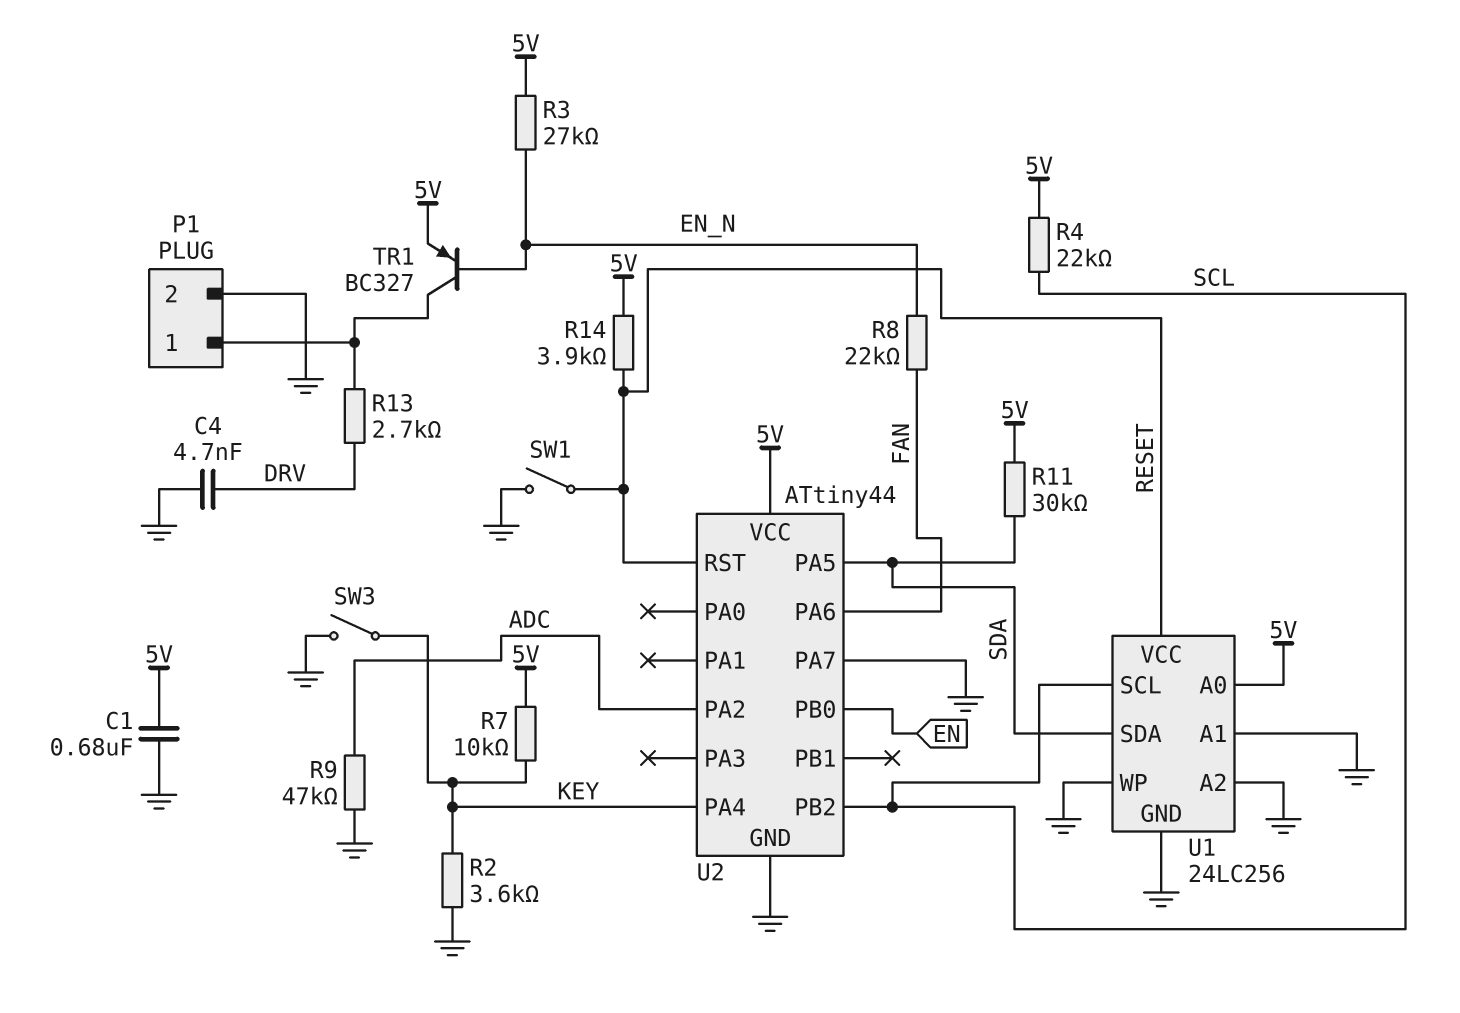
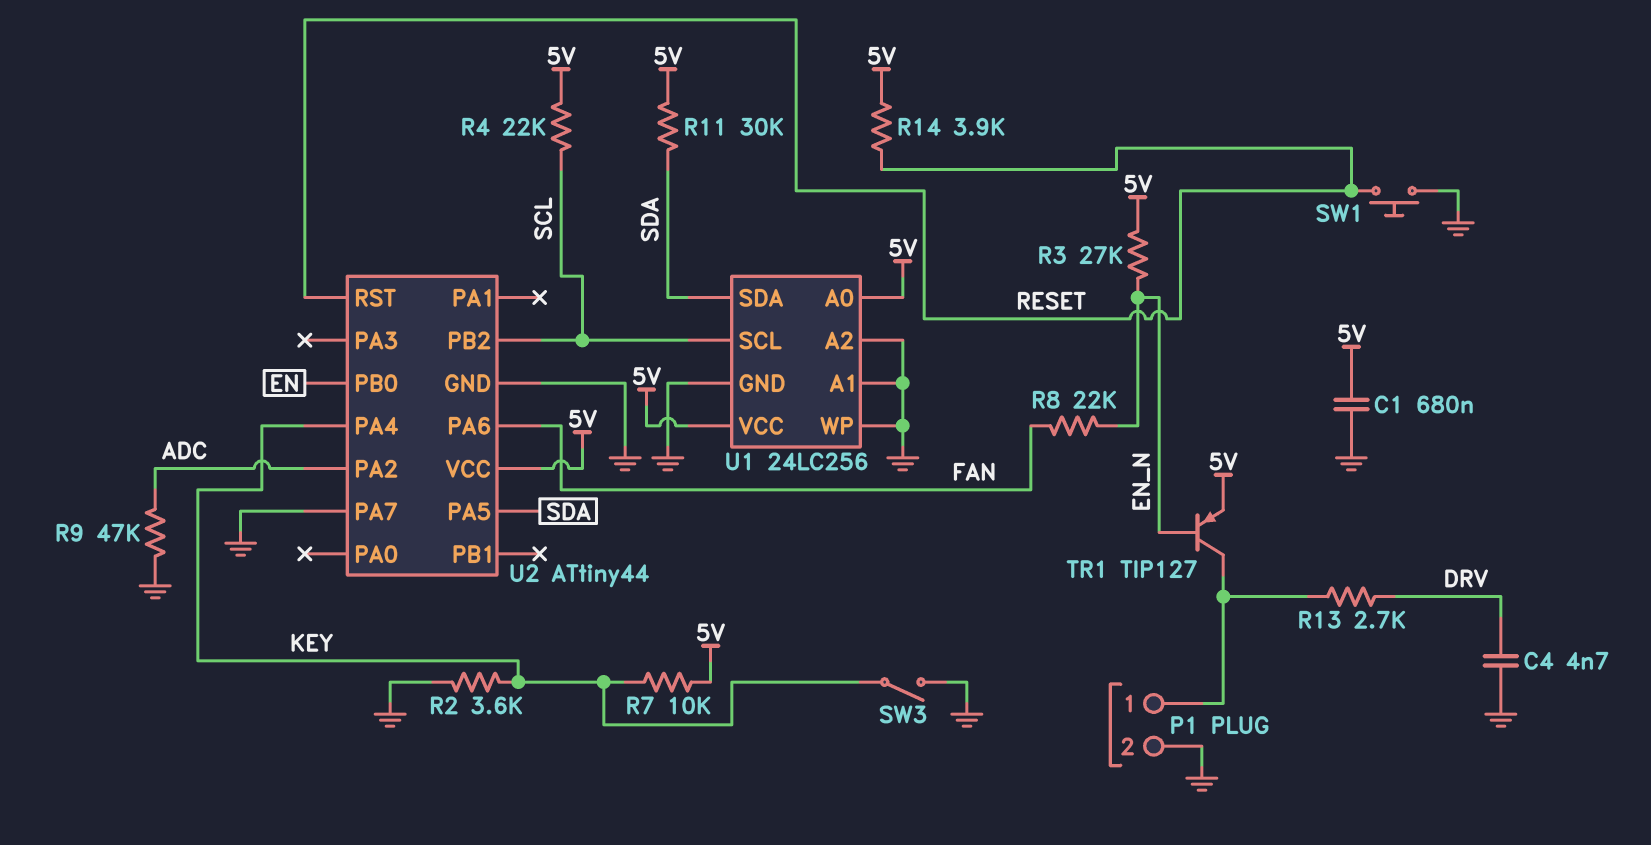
SW1: switch (GND, RESET) -> button (GND, RESET)
TR1: PNP BC327 (B EN_N, C P1/1, E 5V) -> PNP TIP127 (B EN_N, C P1/1, E 5V)
U1 pin VCC: RESET -> 5V

